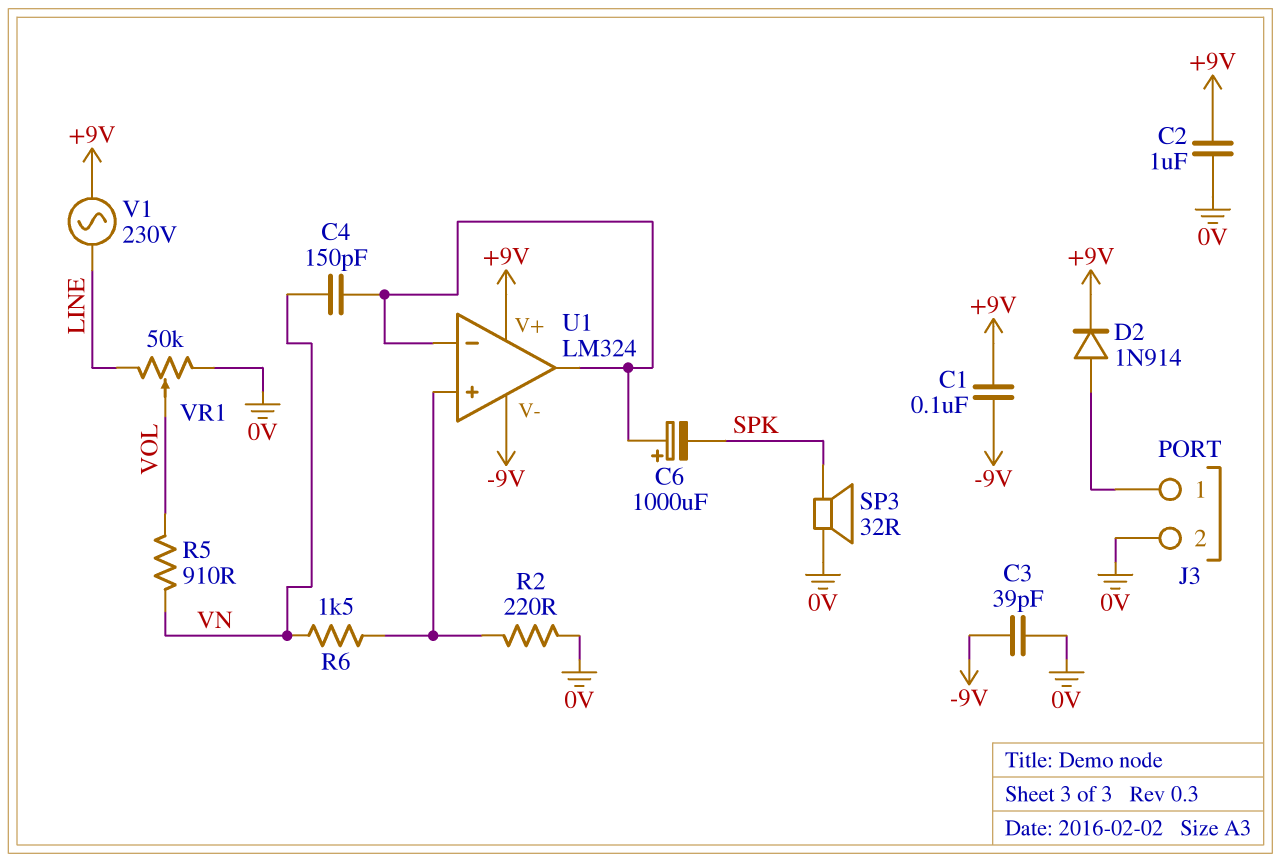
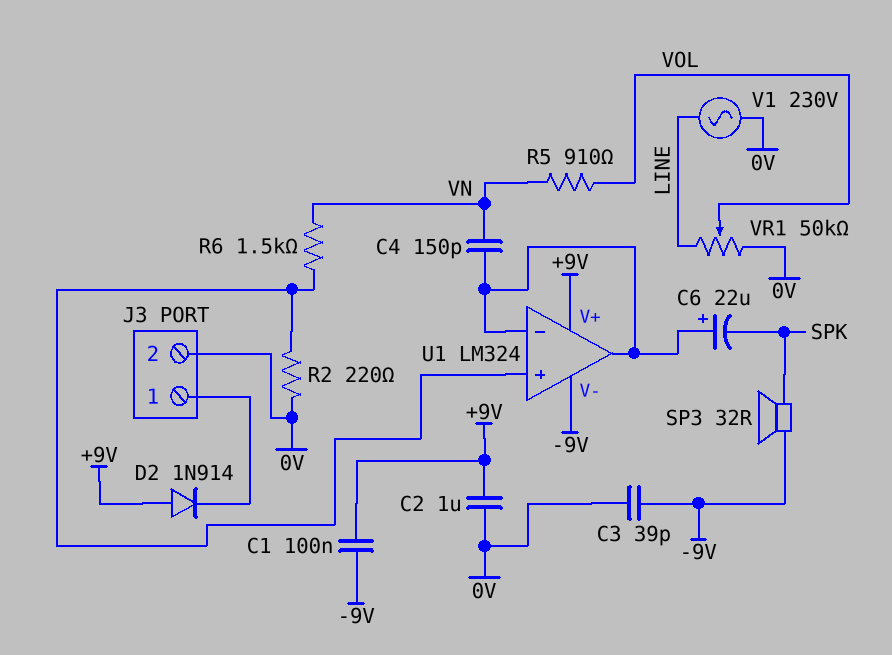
C6: 1000uF (plus U1/in-, minus SPK) -> 22uF (plus U1/in-, minus SPK)
D2: diode 1N914 (A J3/1, K +9V) -> diode 1N914 (A +9V, K J3/1)
SP3: speaker 32R (0V, SPK) -> speaker 32R (-9V, SPK)
V1: AC 230V (+9V, LINE) -> AC 230V (0V, LINE)

